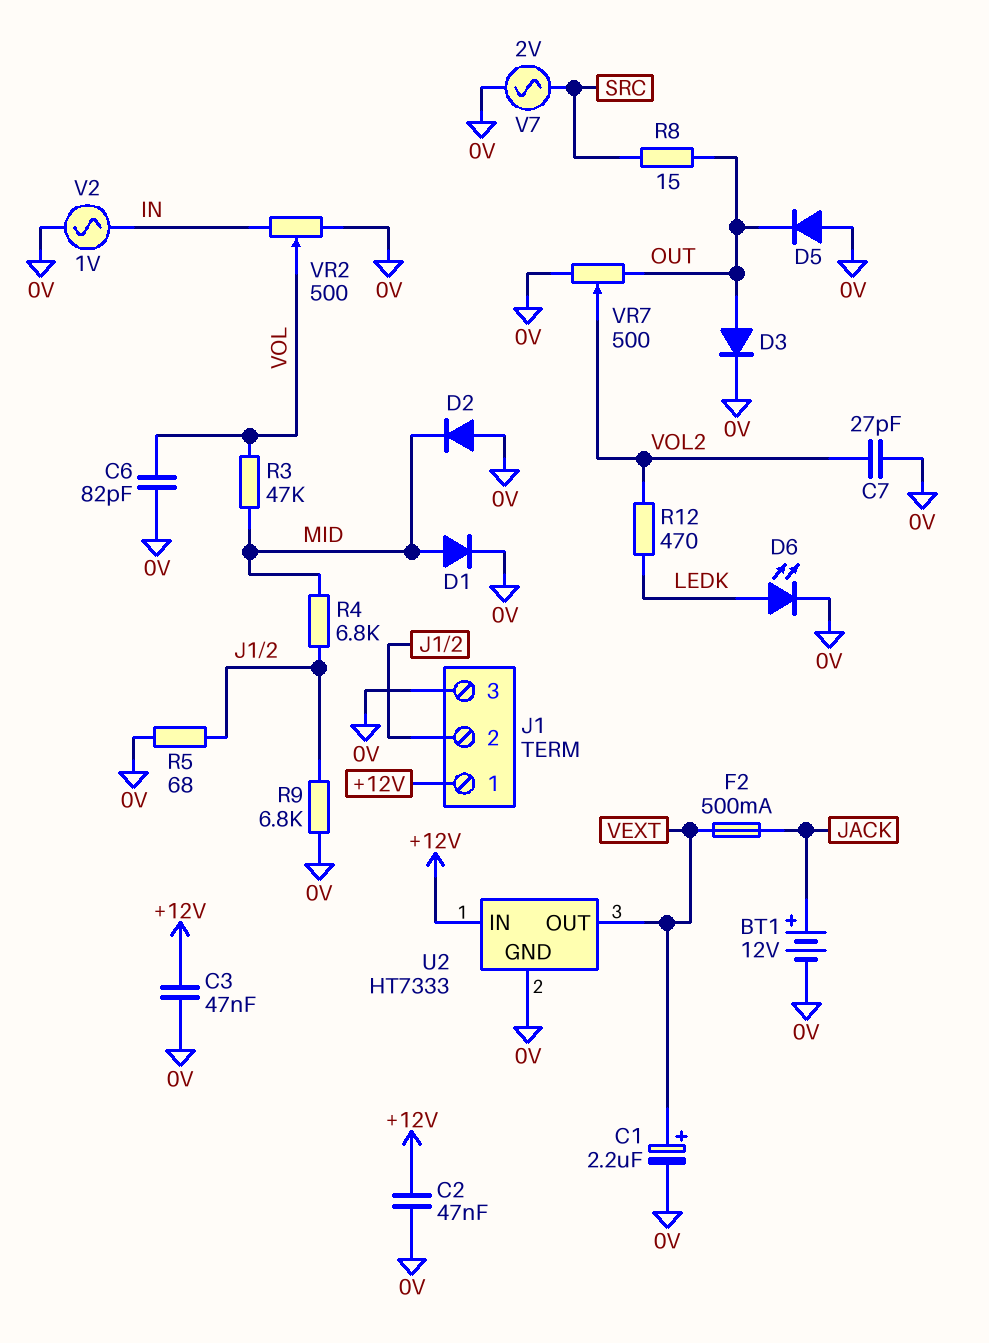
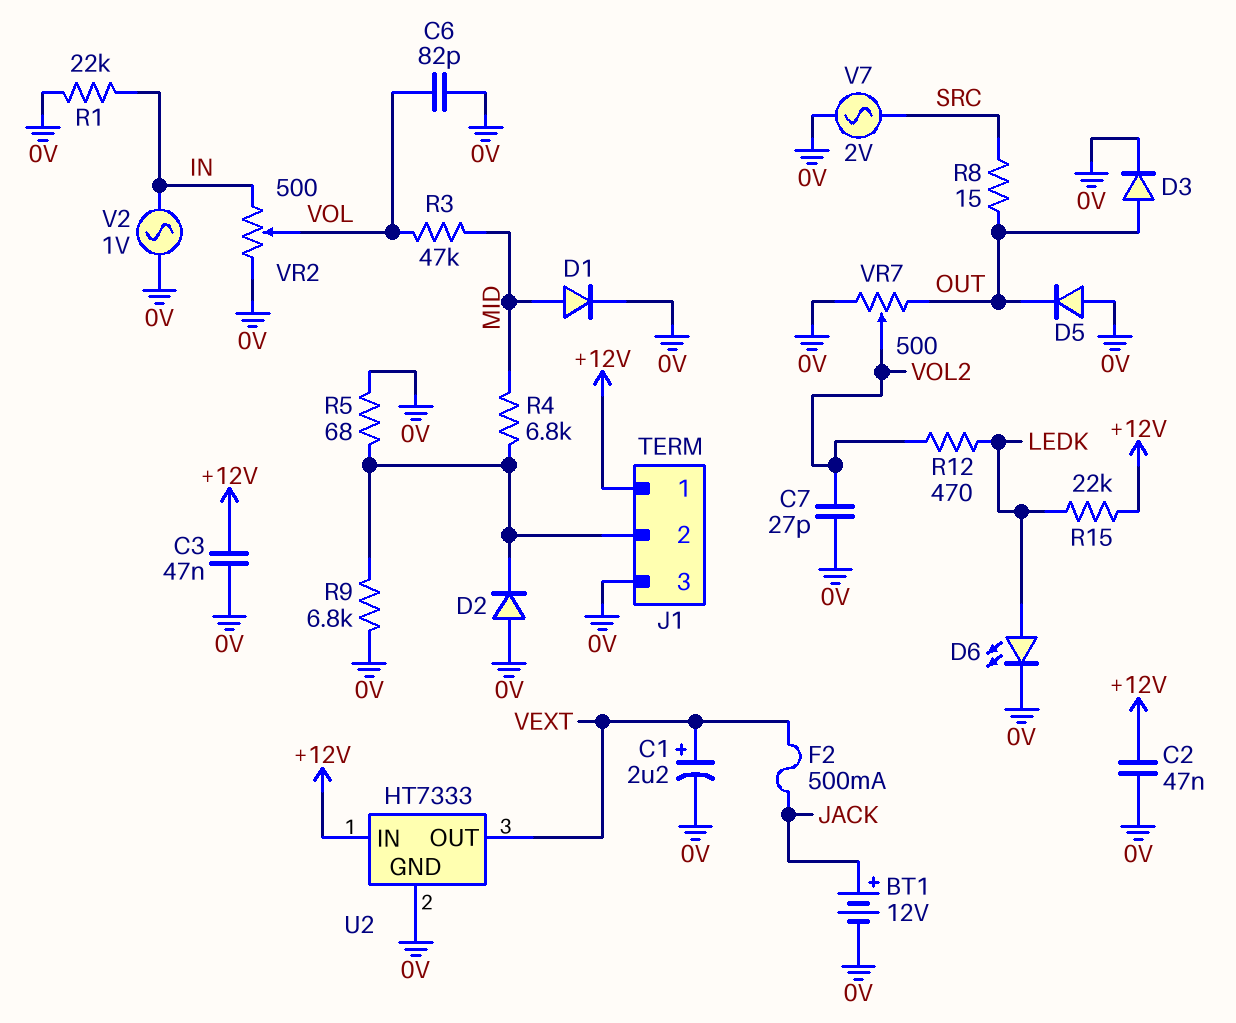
D2: diode (A 0V, K MID) -> diode (A 0V, K J1/2)
R1: none -> 22k (0V, IN)
R15: none -> 22k (+12V, LEDK)

